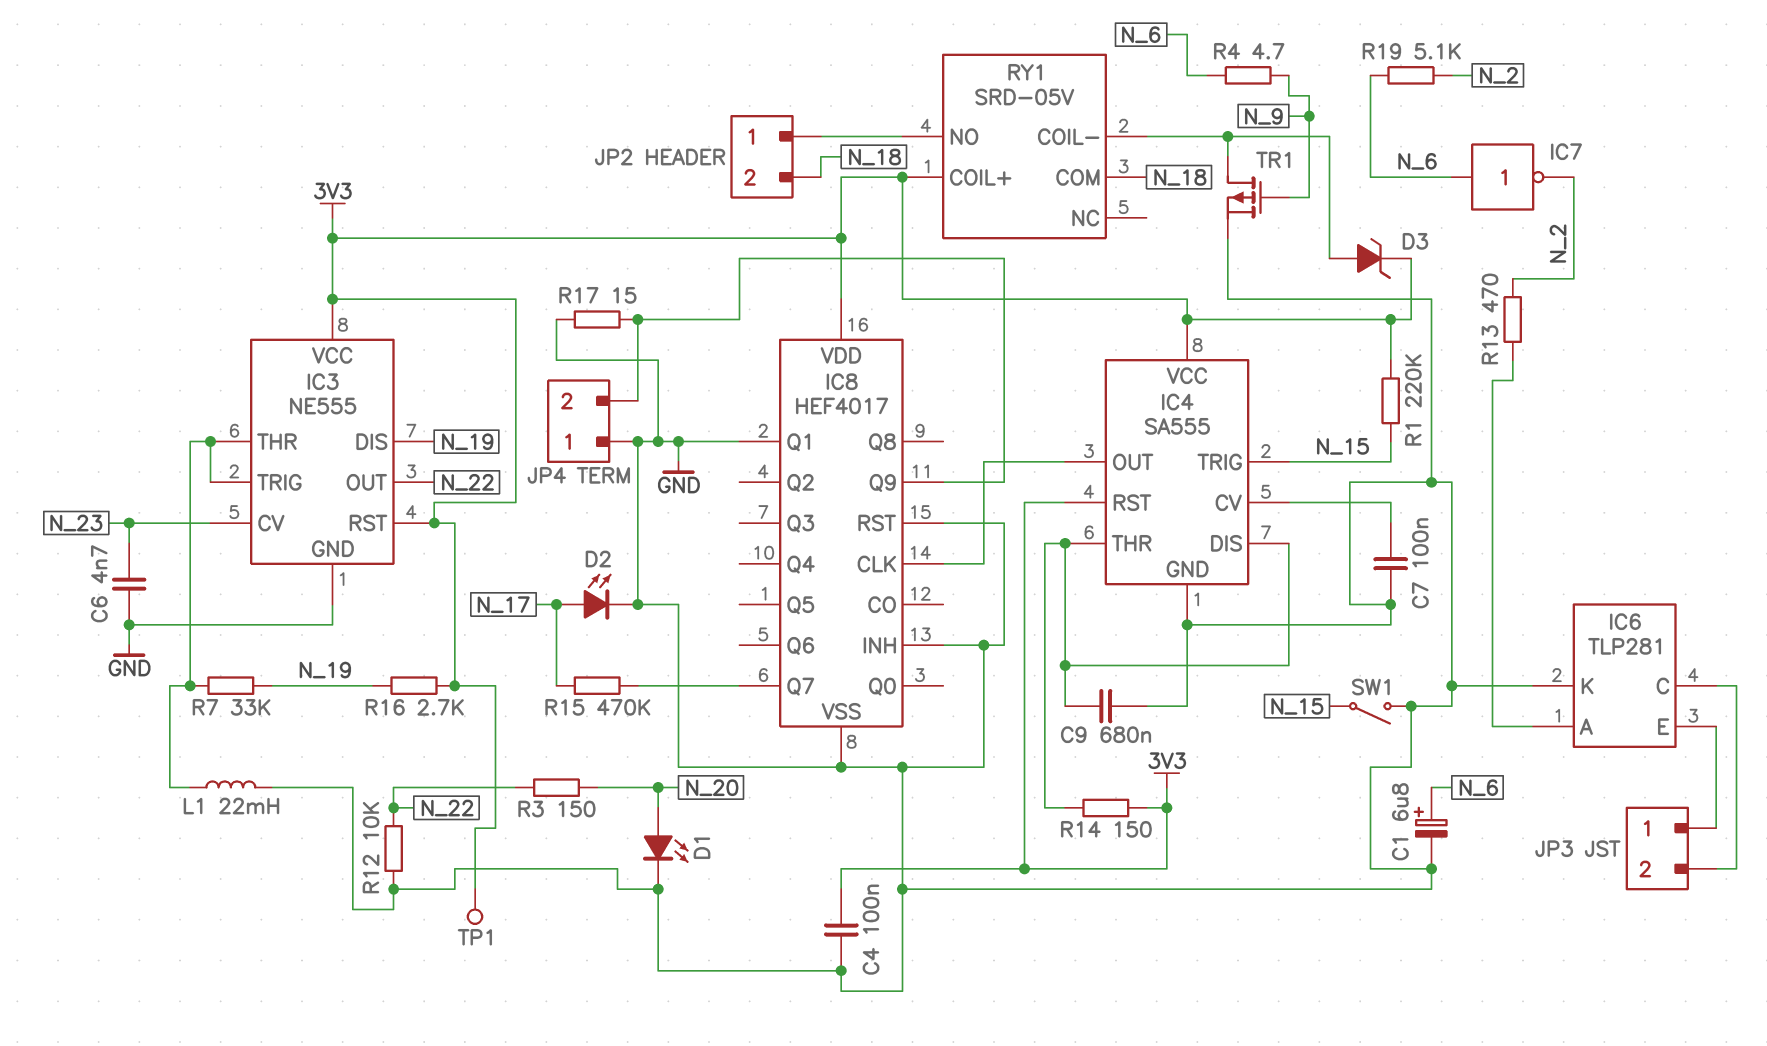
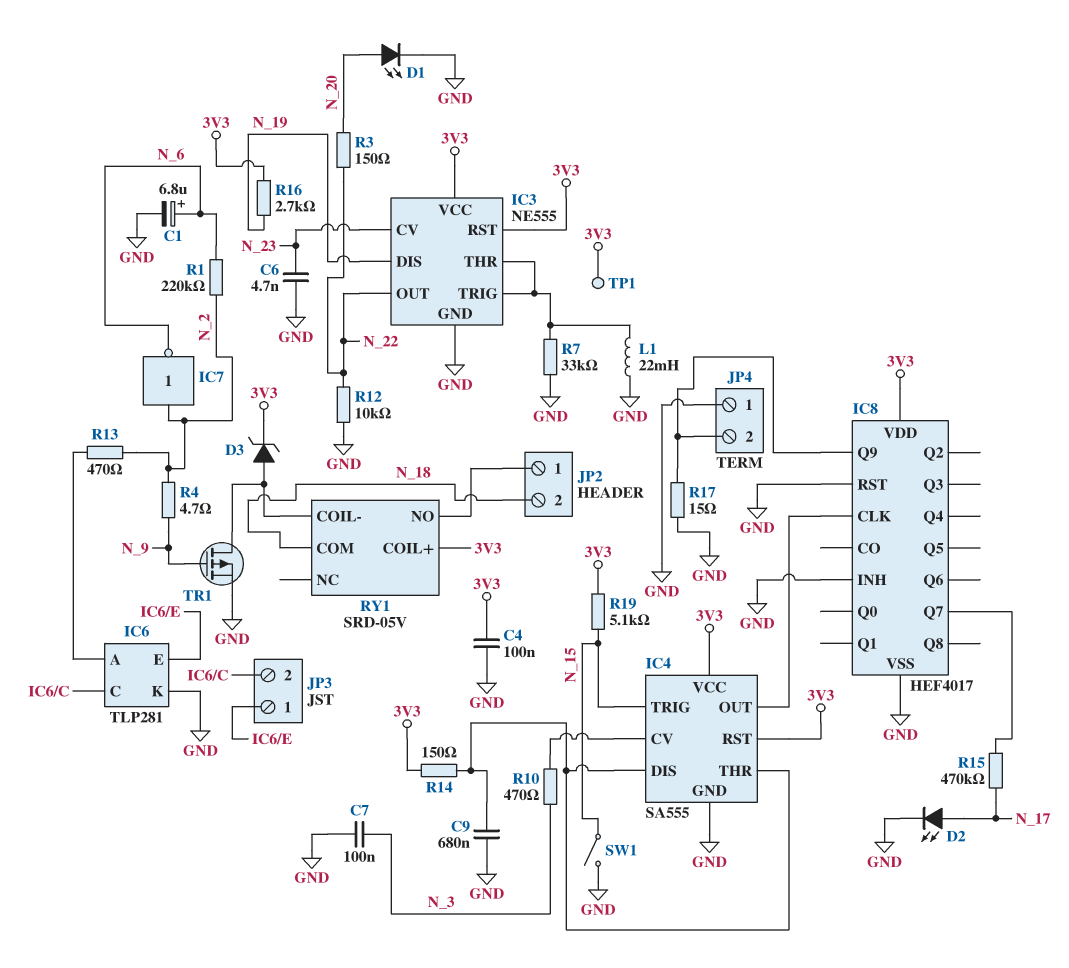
C7: 100nF (GND, IC4/CV) -> 100nF (GND, N_3)
IC7: NOT (in N_6, out N_2) -> NOT (in N_2, out N_6)
IC8 pin Q1: GND -> none
R1: 220k (3V3, N_15) -> 220k (N_2, N_6)
R4: 4.7 (N_6, N_9) -> 4.7 (N_2, N_9)
R7: 33k (IC3/THR, N_19) -> 33k (GND, IC3/THR)
R10: none -> 470 (IC4/CV, N_3)
R19: 5.1k (N_2, N_6) -> 5.1k (3V3, N_15)

